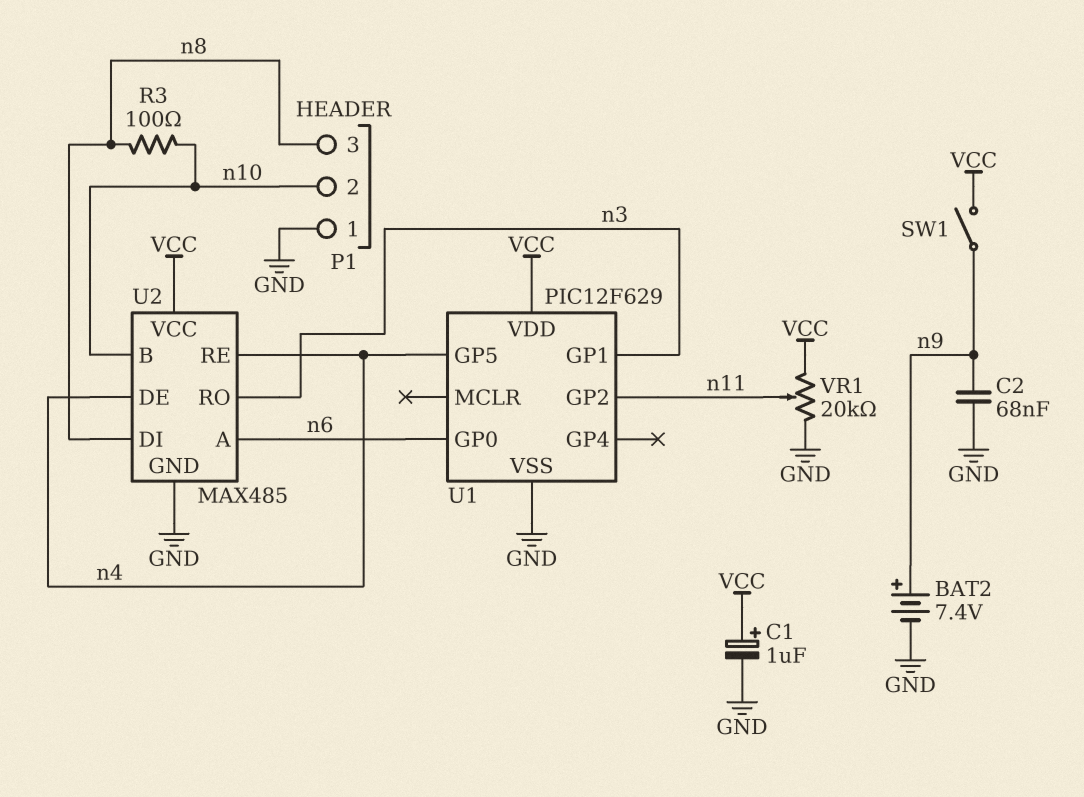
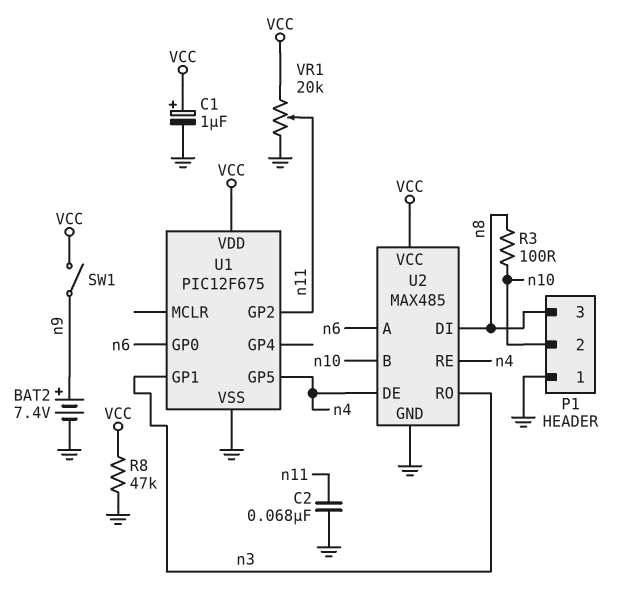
C2: 68nF (GND, n9) -> 68nF (GND, n11)
R8: none -> 47k (GND, VCC)
U1: PIC12F629 -> PIC12F675

